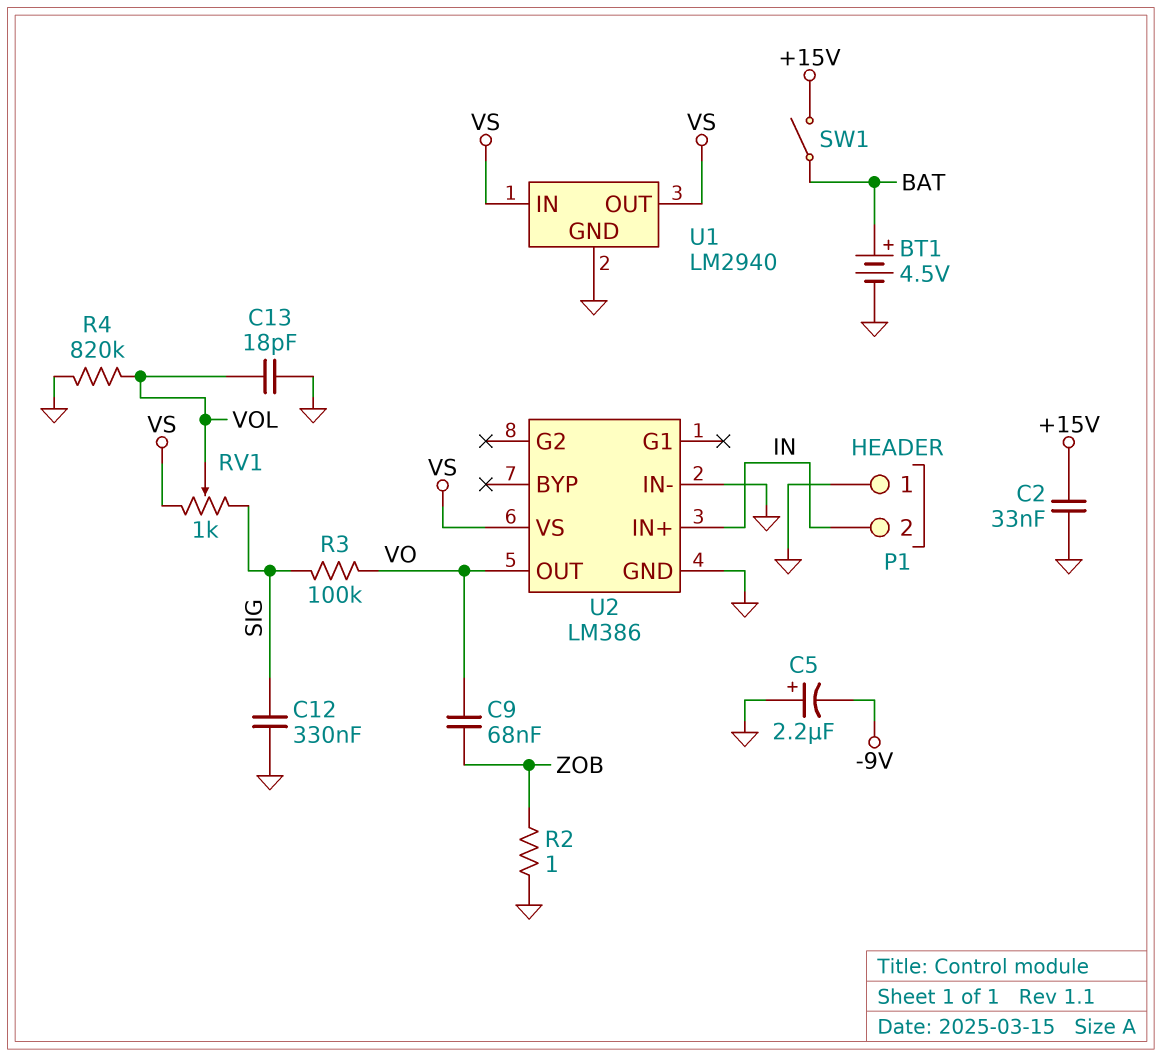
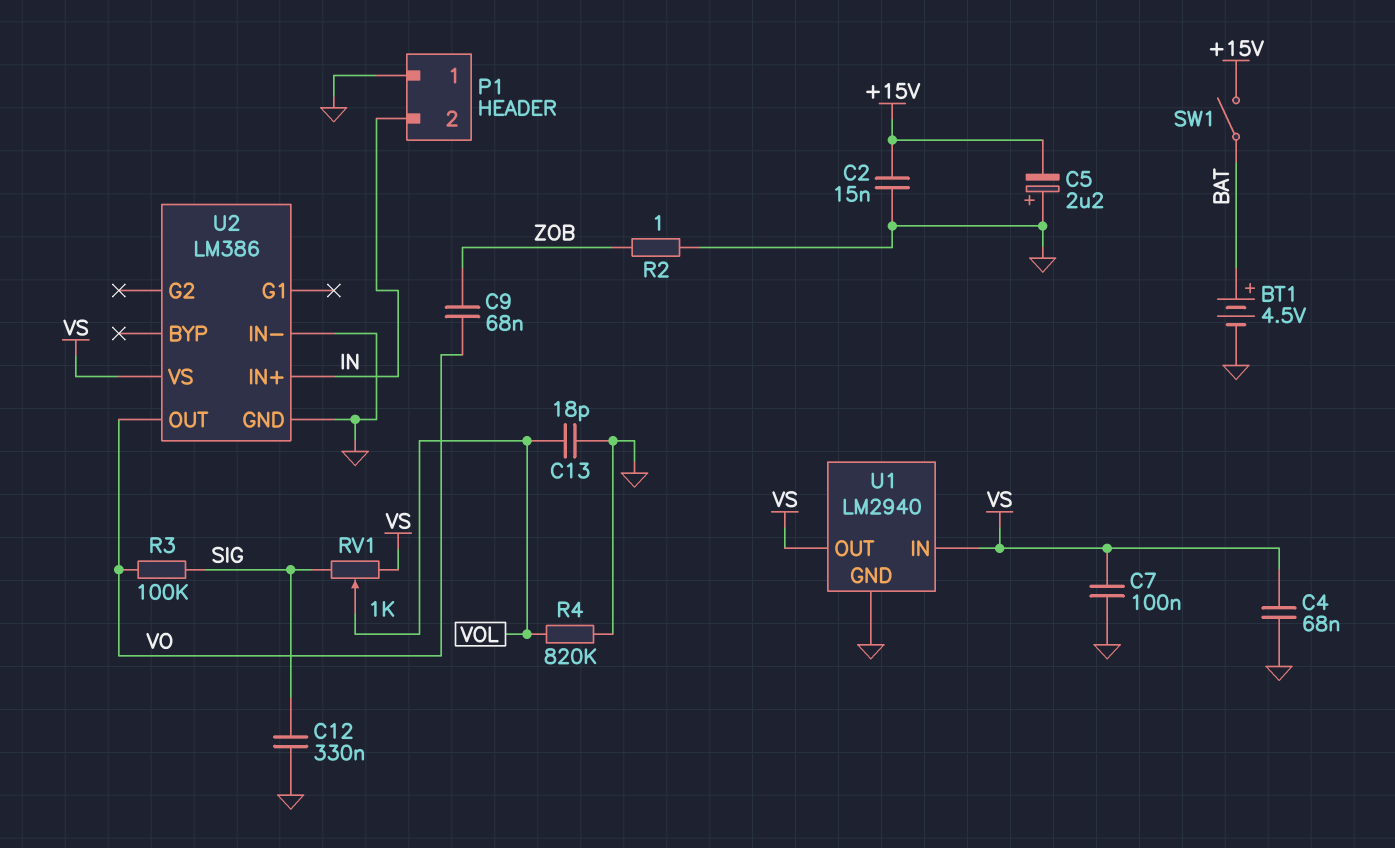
C2: 33nF (+15V, GND) -> 15nF (+15V, GND)
C4: none -> 68nF (GND, VS)
C5: 2.2uF (plus GND, minus -9V) -> 2.2uF (plus GND, minus +15V)
C7: none -> 100nF (GND, VS)

